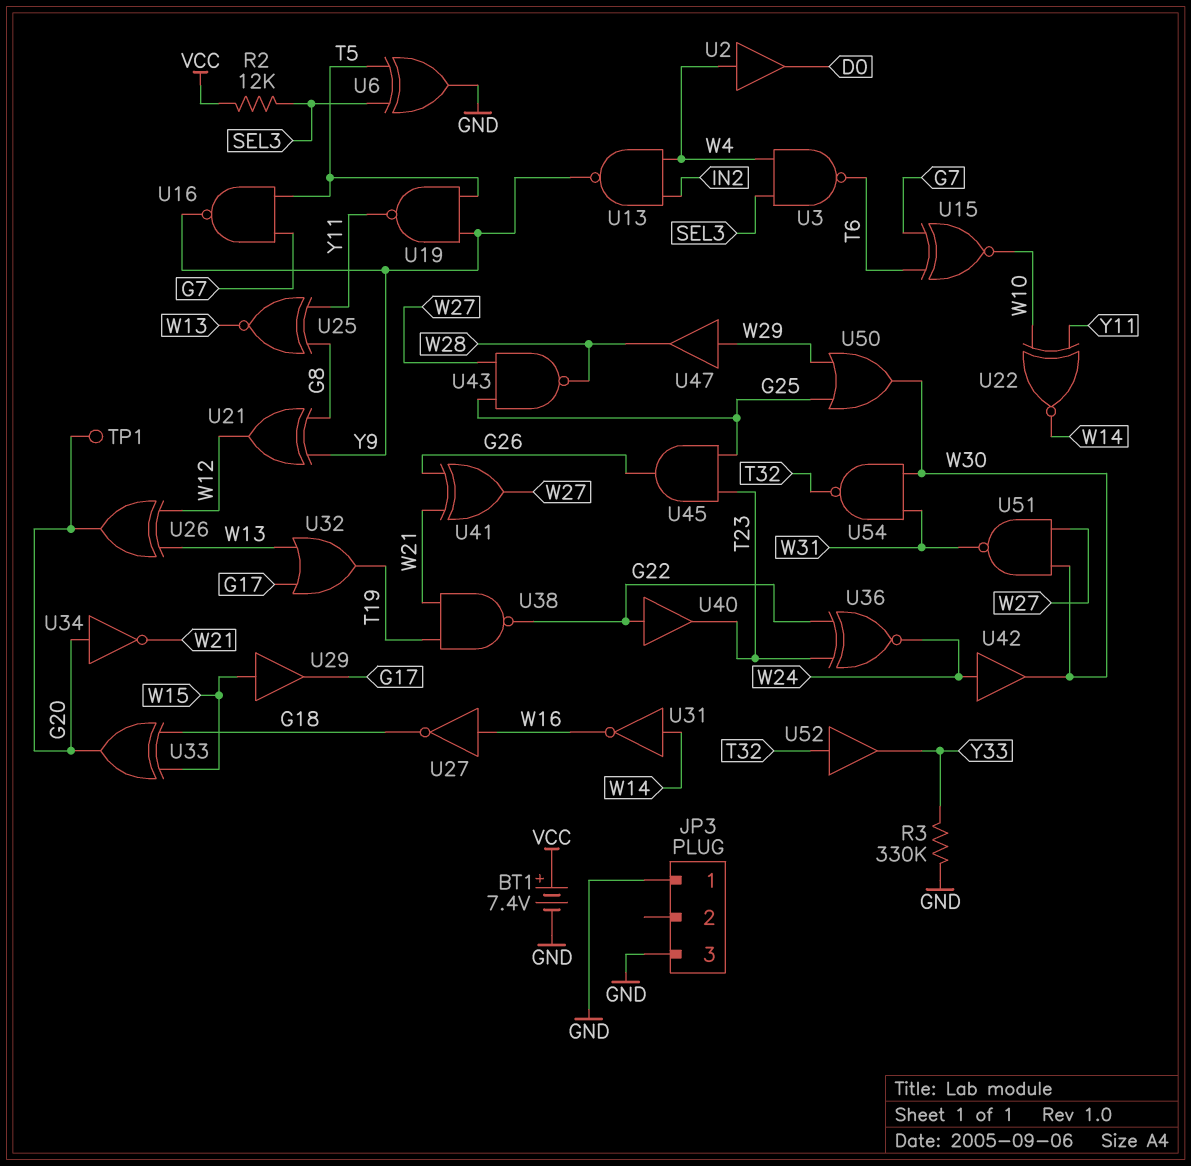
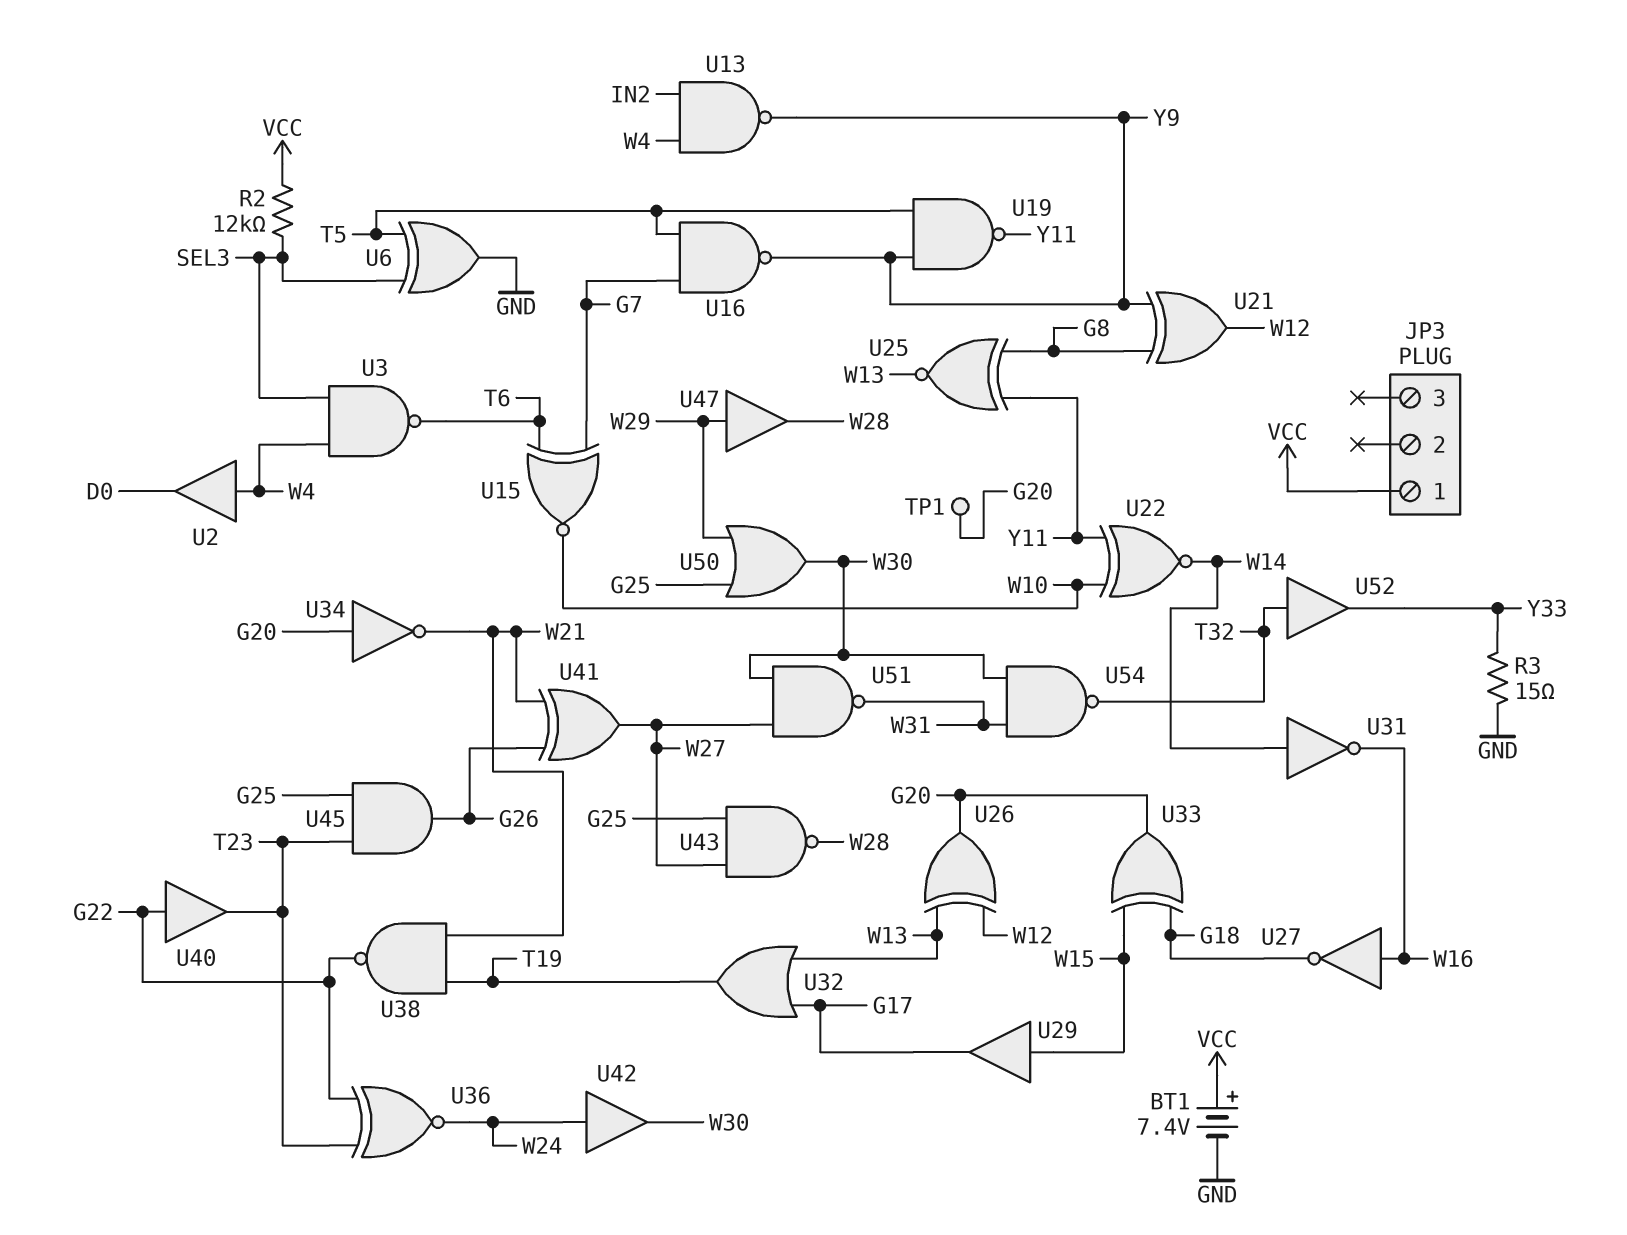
JP3 pin 1: GND -> VCC
JP3 pin 3: GND -> none
R3: 330k (GND, Y33) -> 15 (GND, Y33)

